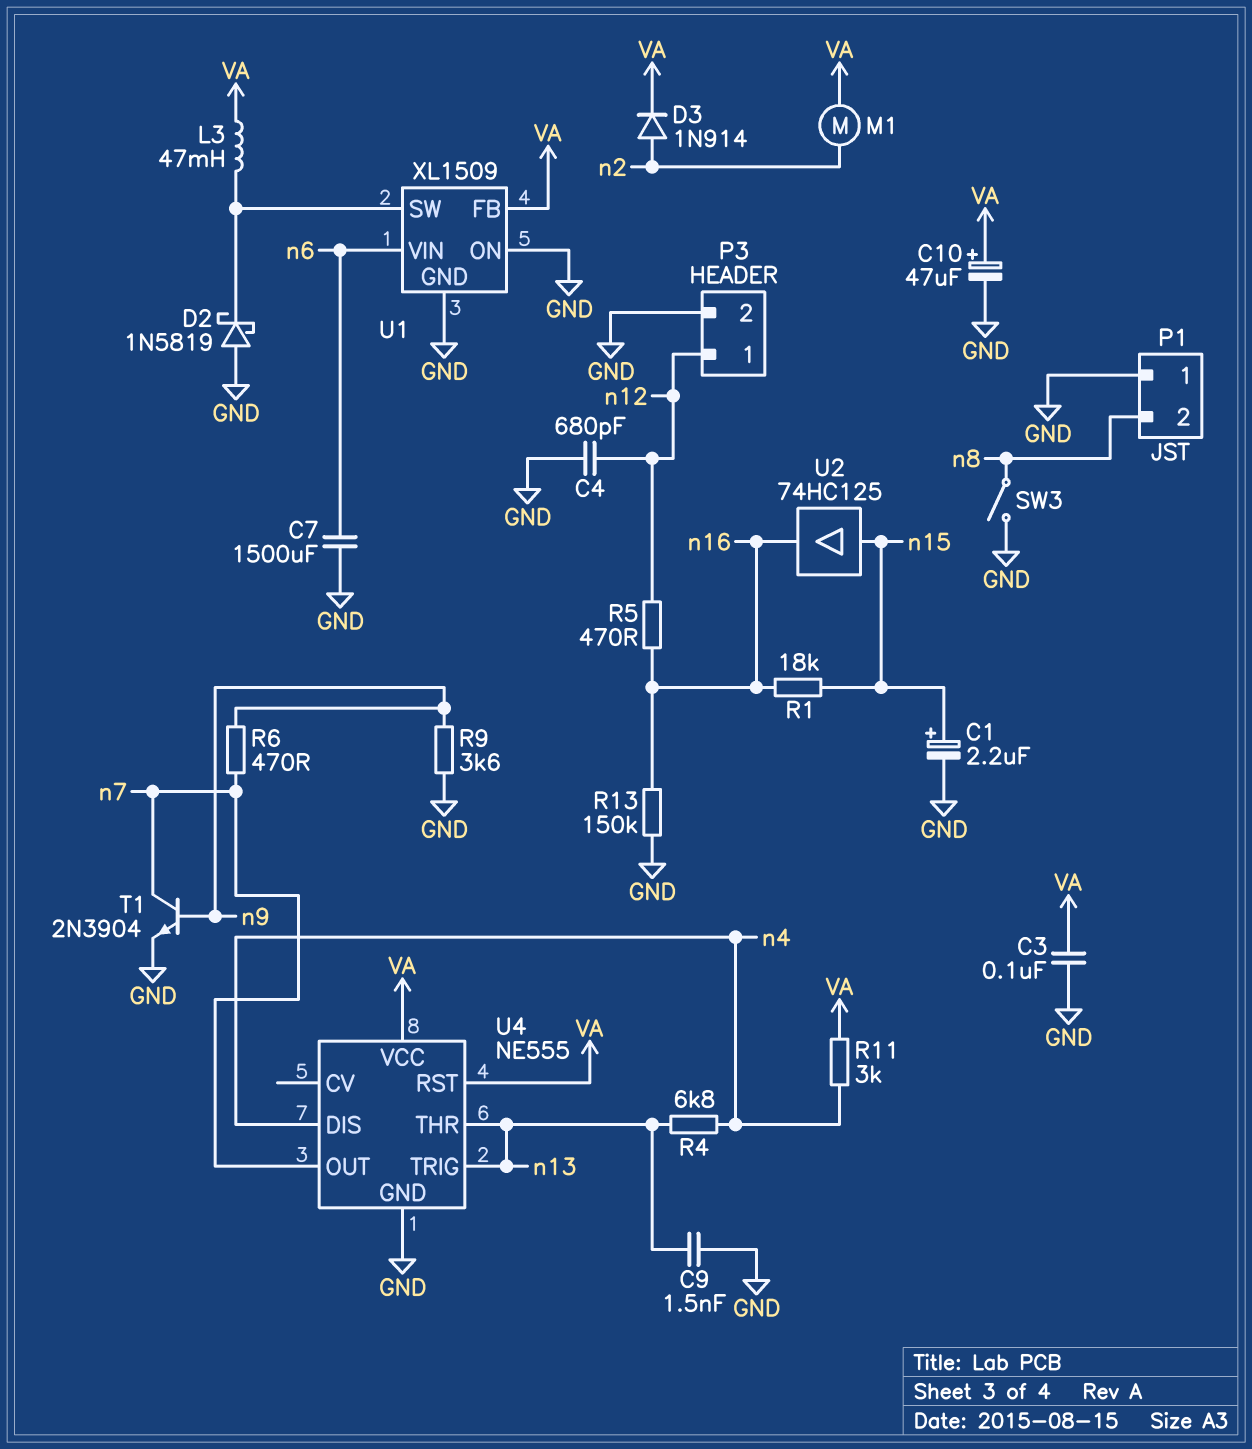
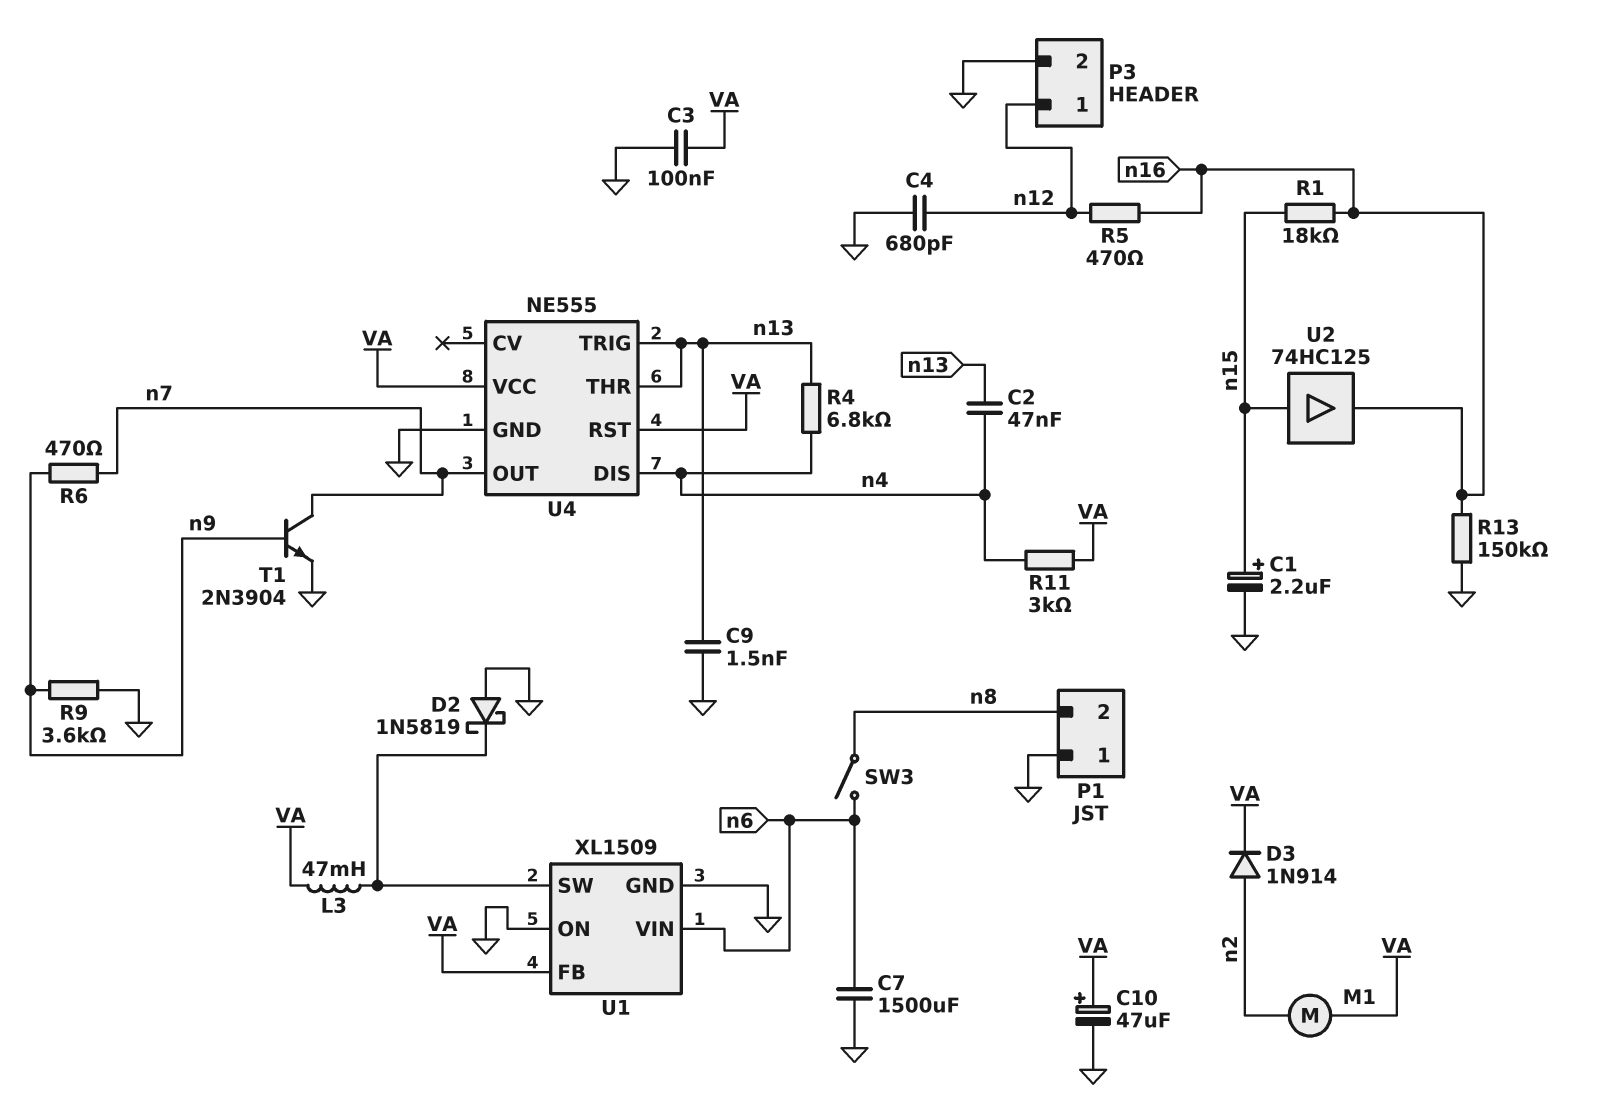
C2: none -> 47nF (n4, n13)
SW3: switch (GND, n8) -> switch (n6, n8)

